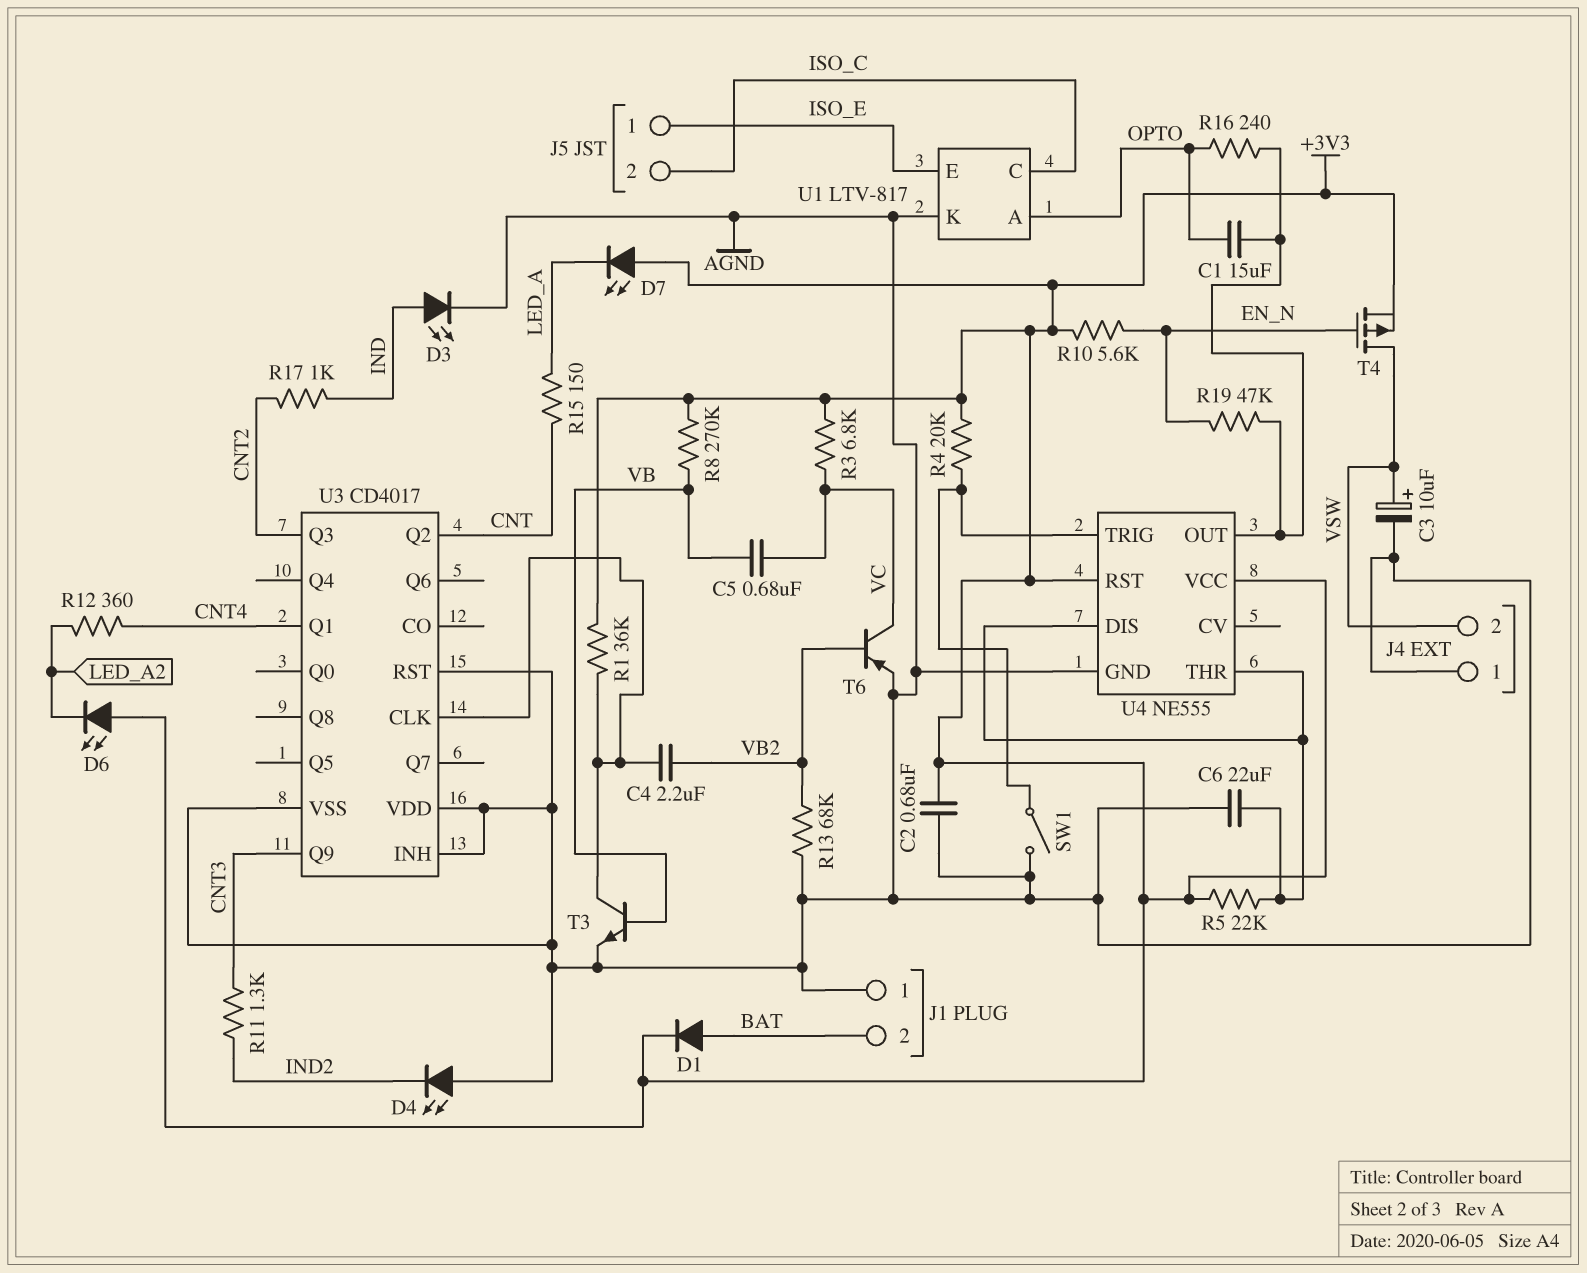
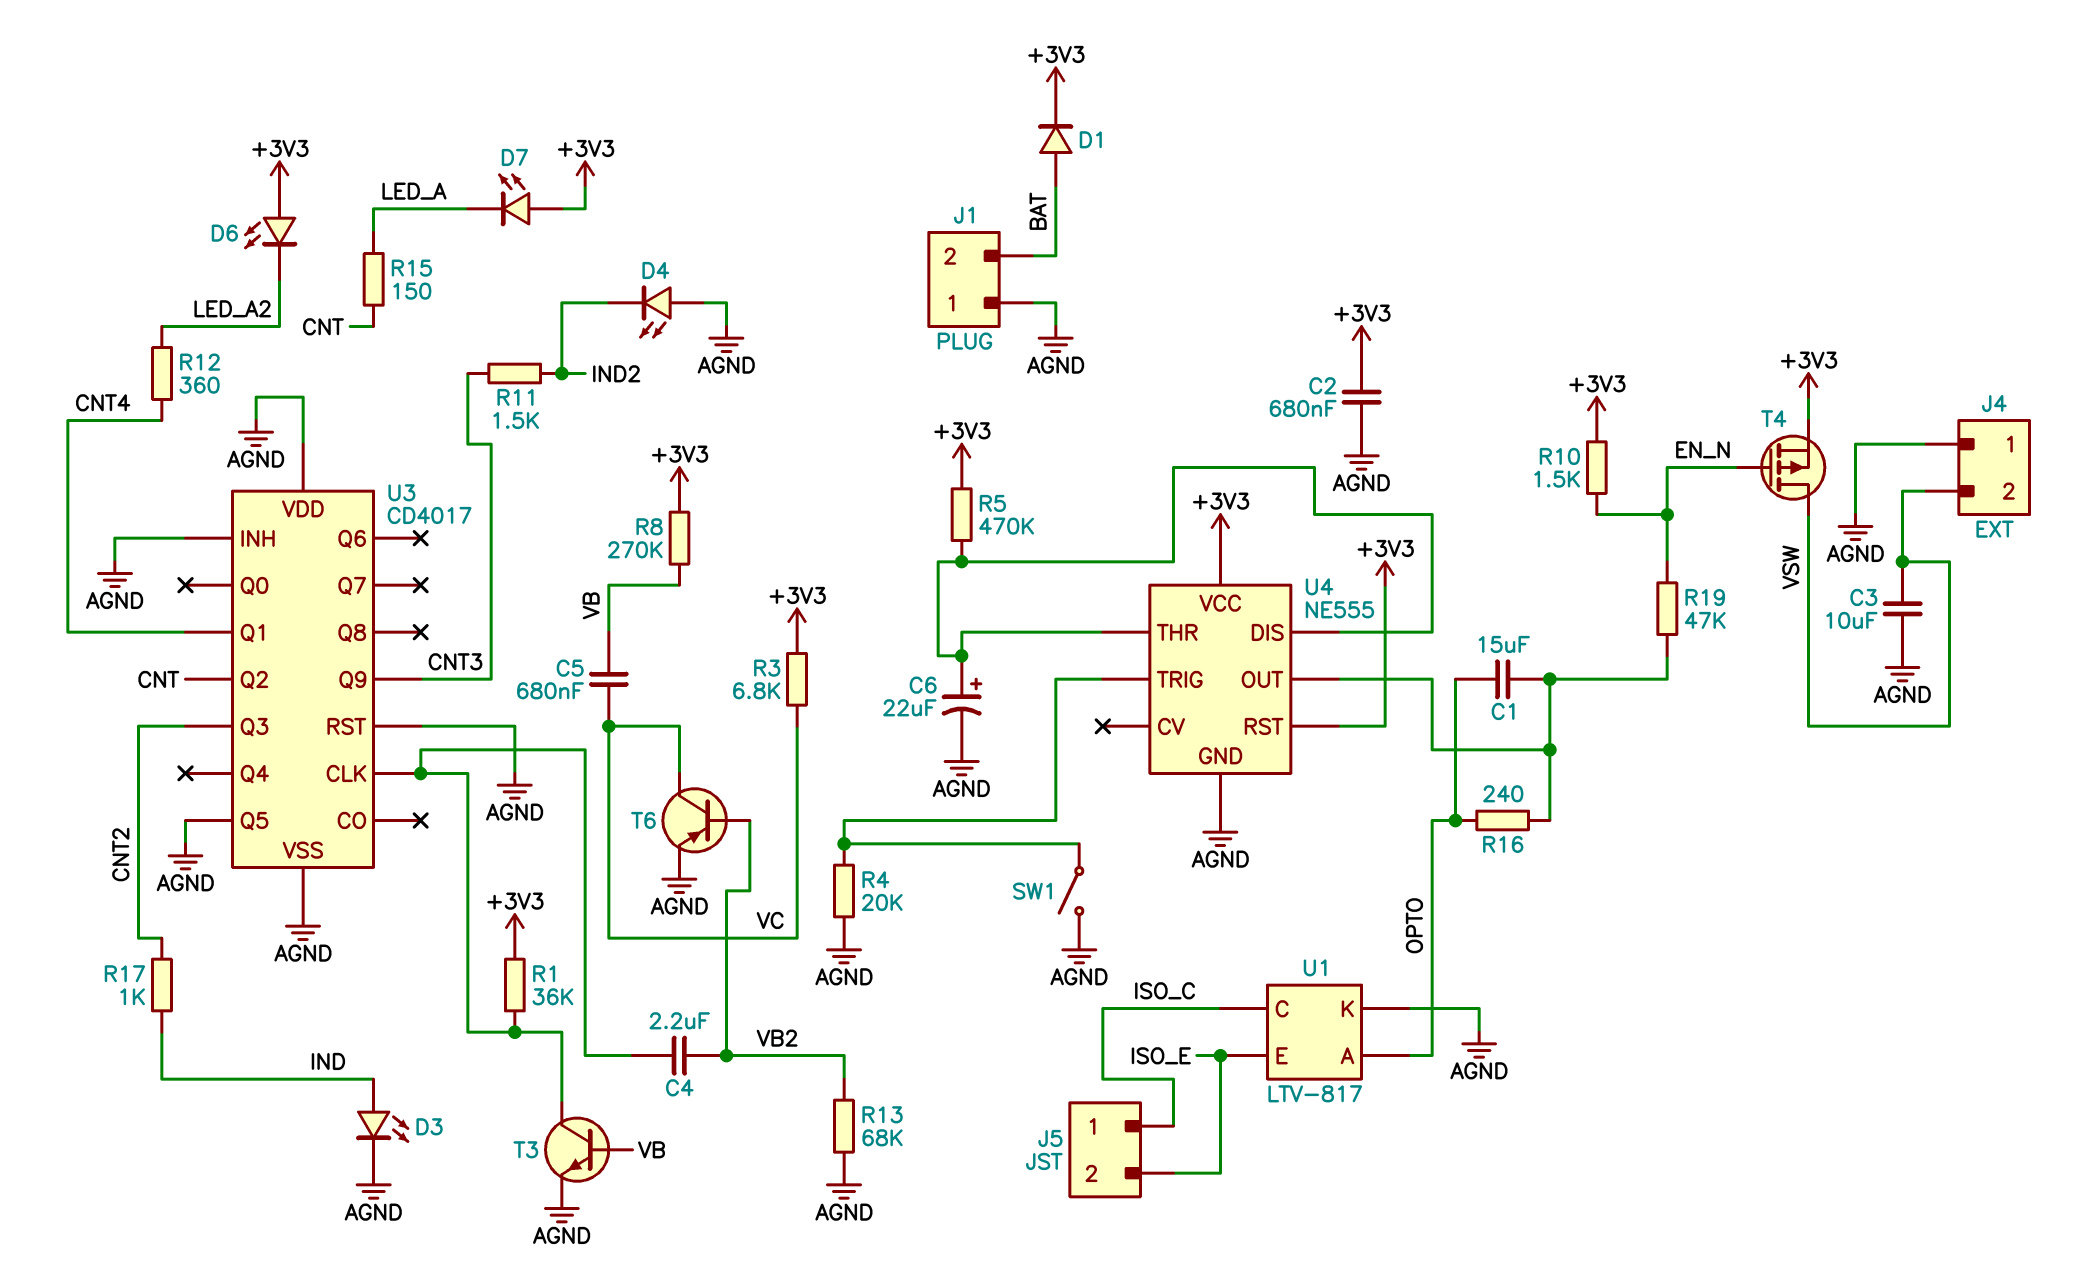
C3: 10uF (plus VSW, minus AGND) -> 10uF (AGND, VSW)
C6: 22uF (AGND, U4/DIS) -> 22uF (plus U4/DIS, minus AGND)
J5 pin 1: ISO_E -> ISO_C
J5 pin 2: ISO_C -> ISO_E
R4: 20k (+3V3, U4/TRIG) -> 20k (AGND, U4/TRIG)
R5: 22k (+3V3, U4/DIS) -> 470k (+3V3, U4/DIS)
R10: 5.6k (+3V3, EN_N) -> 1.5k (+3V3, EN_N)
R11: 1.3k (CNT3, IND2) -> 1.5k (CNT3, IND2)
U3 pin Q5: none -> AGND

